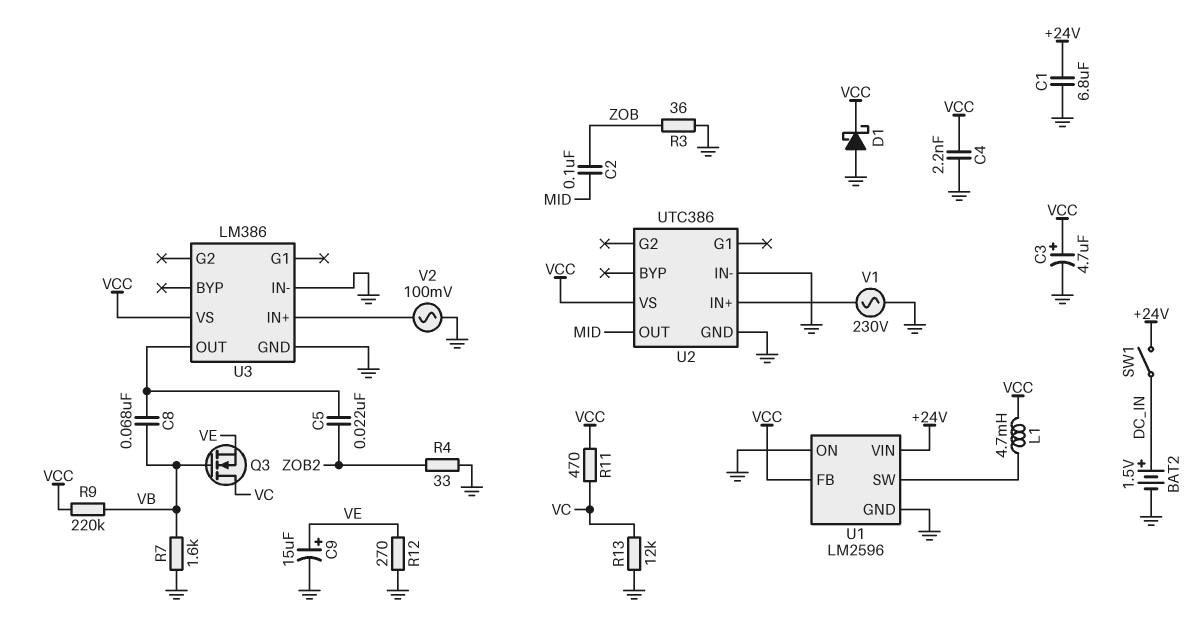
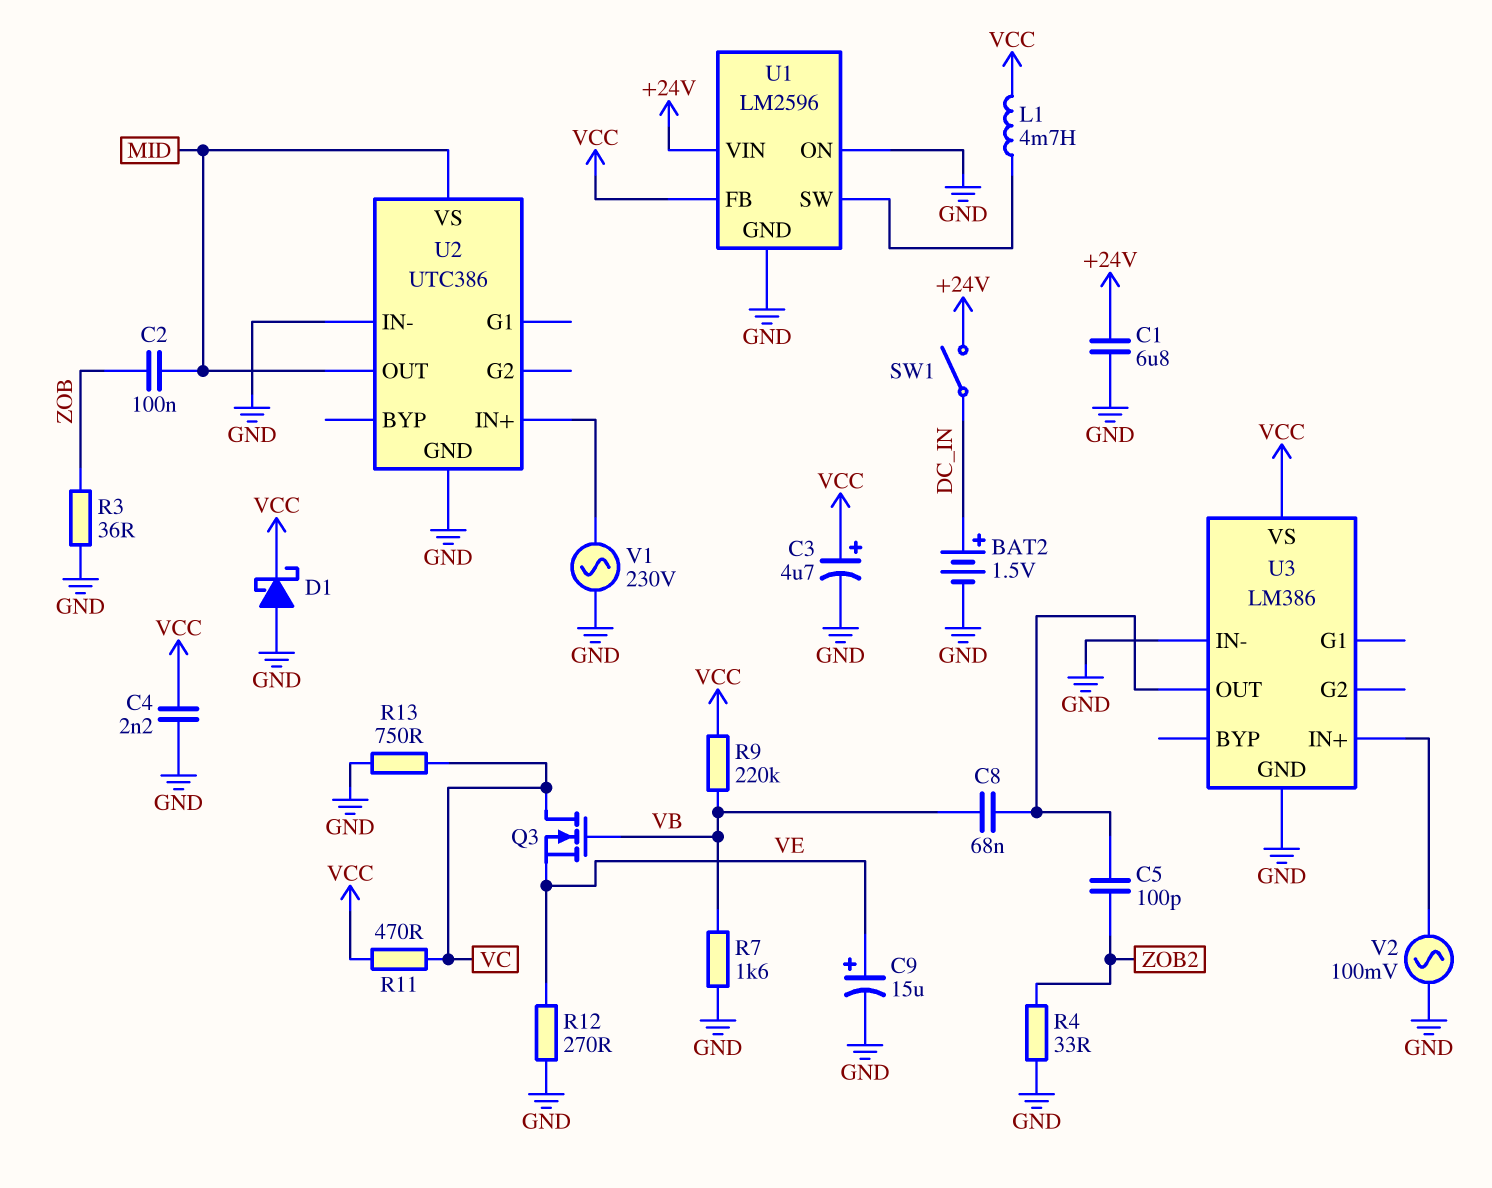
C5: 22nF (U3/OUT, ZOB2) -> 100pF (U3/OUT, ZOB2)
R13: 12k (GND, VC) -> 750 (GND, VC)
U2 pin VS: VCC -> MID

